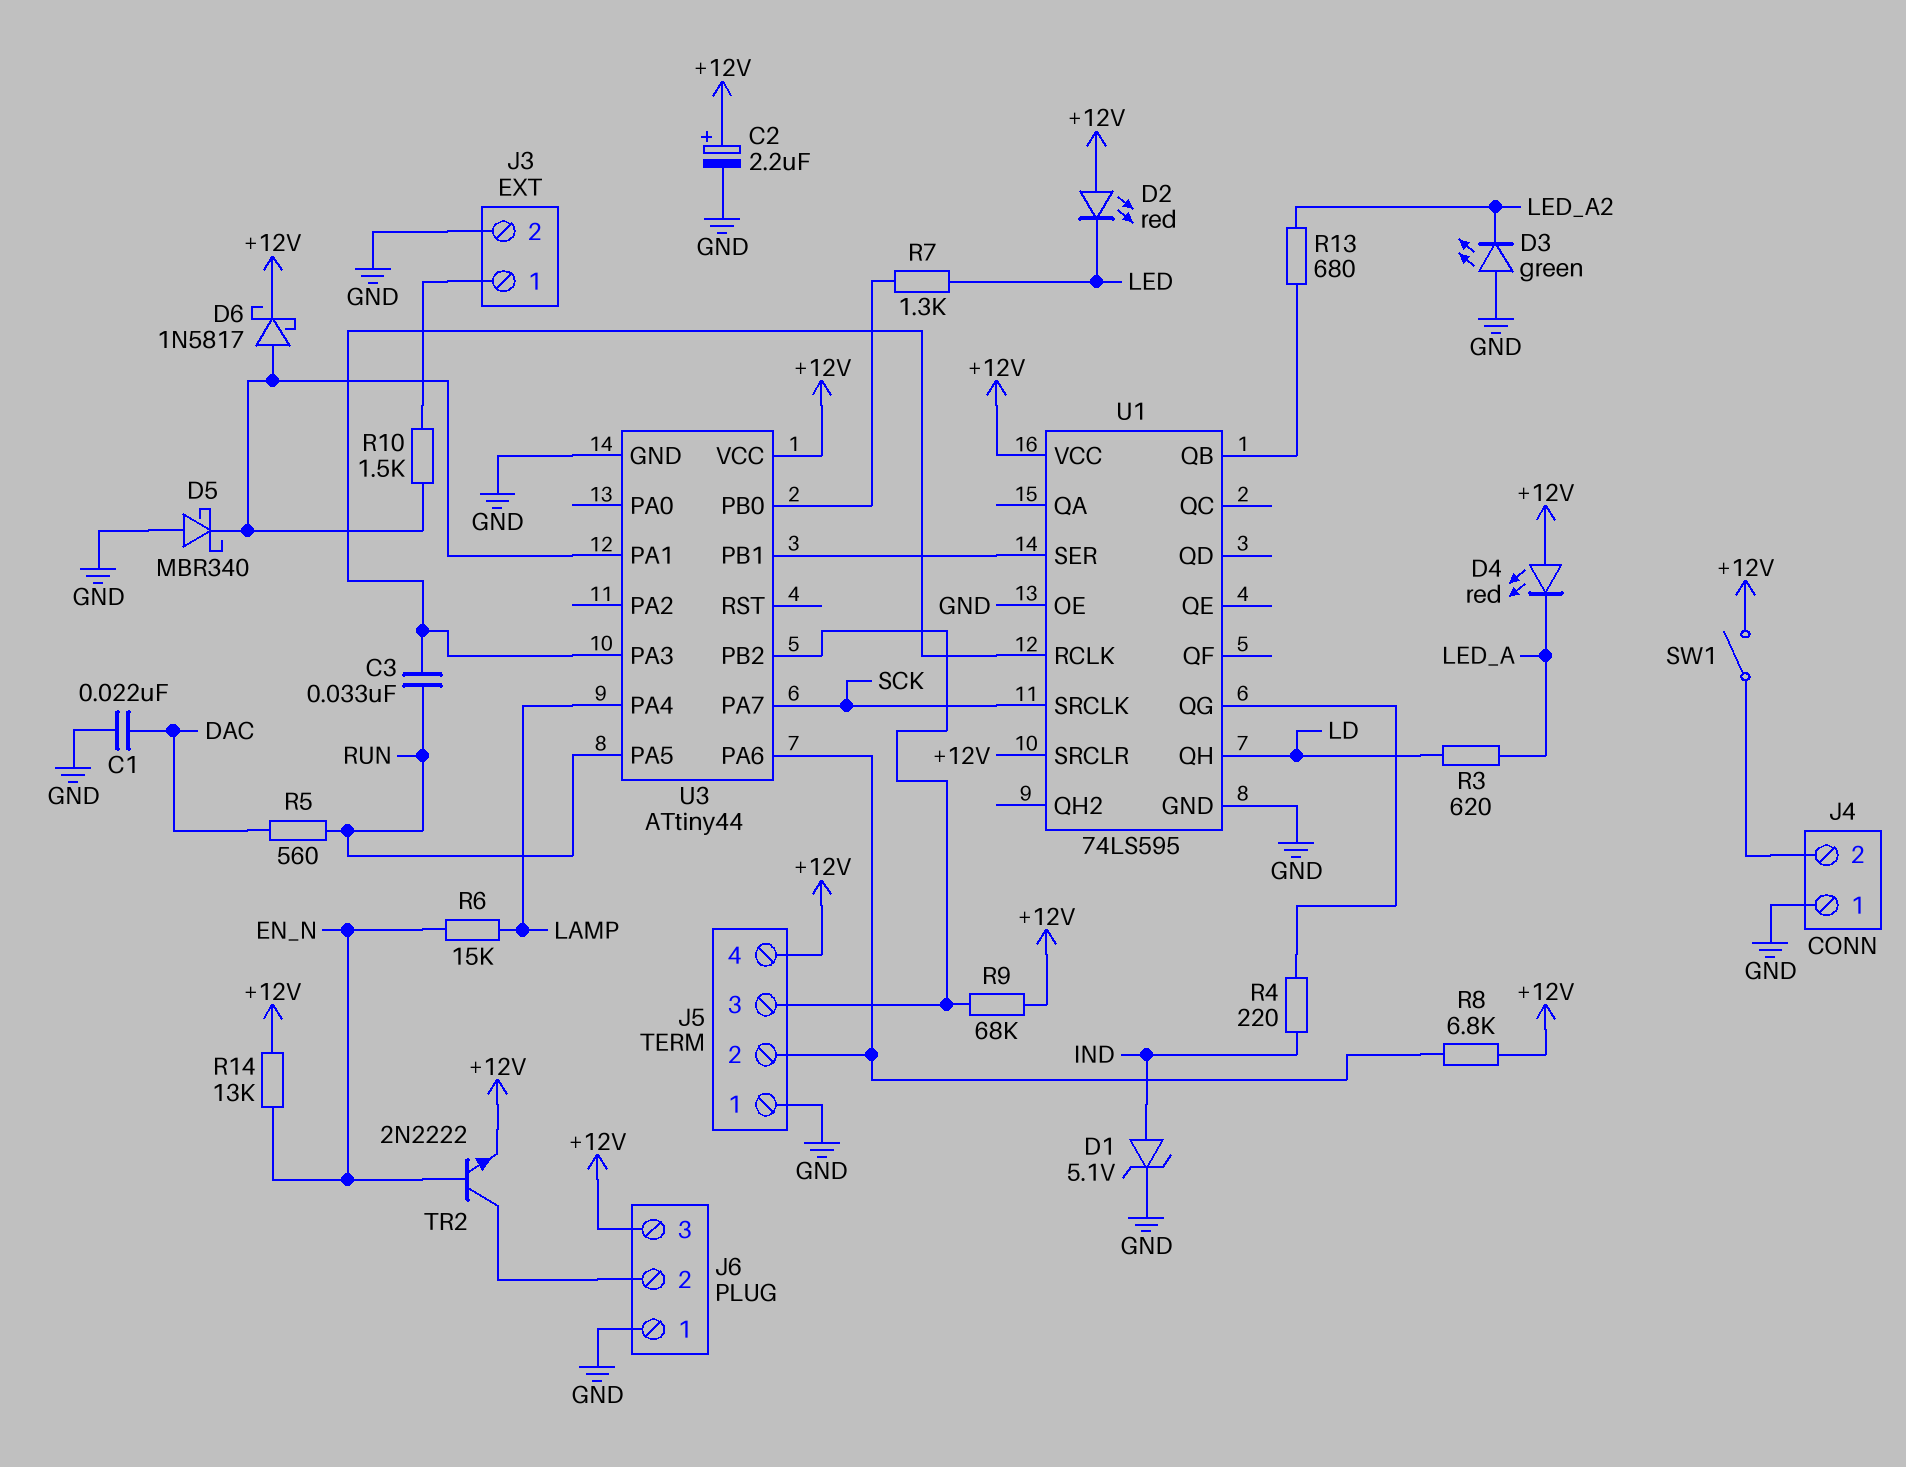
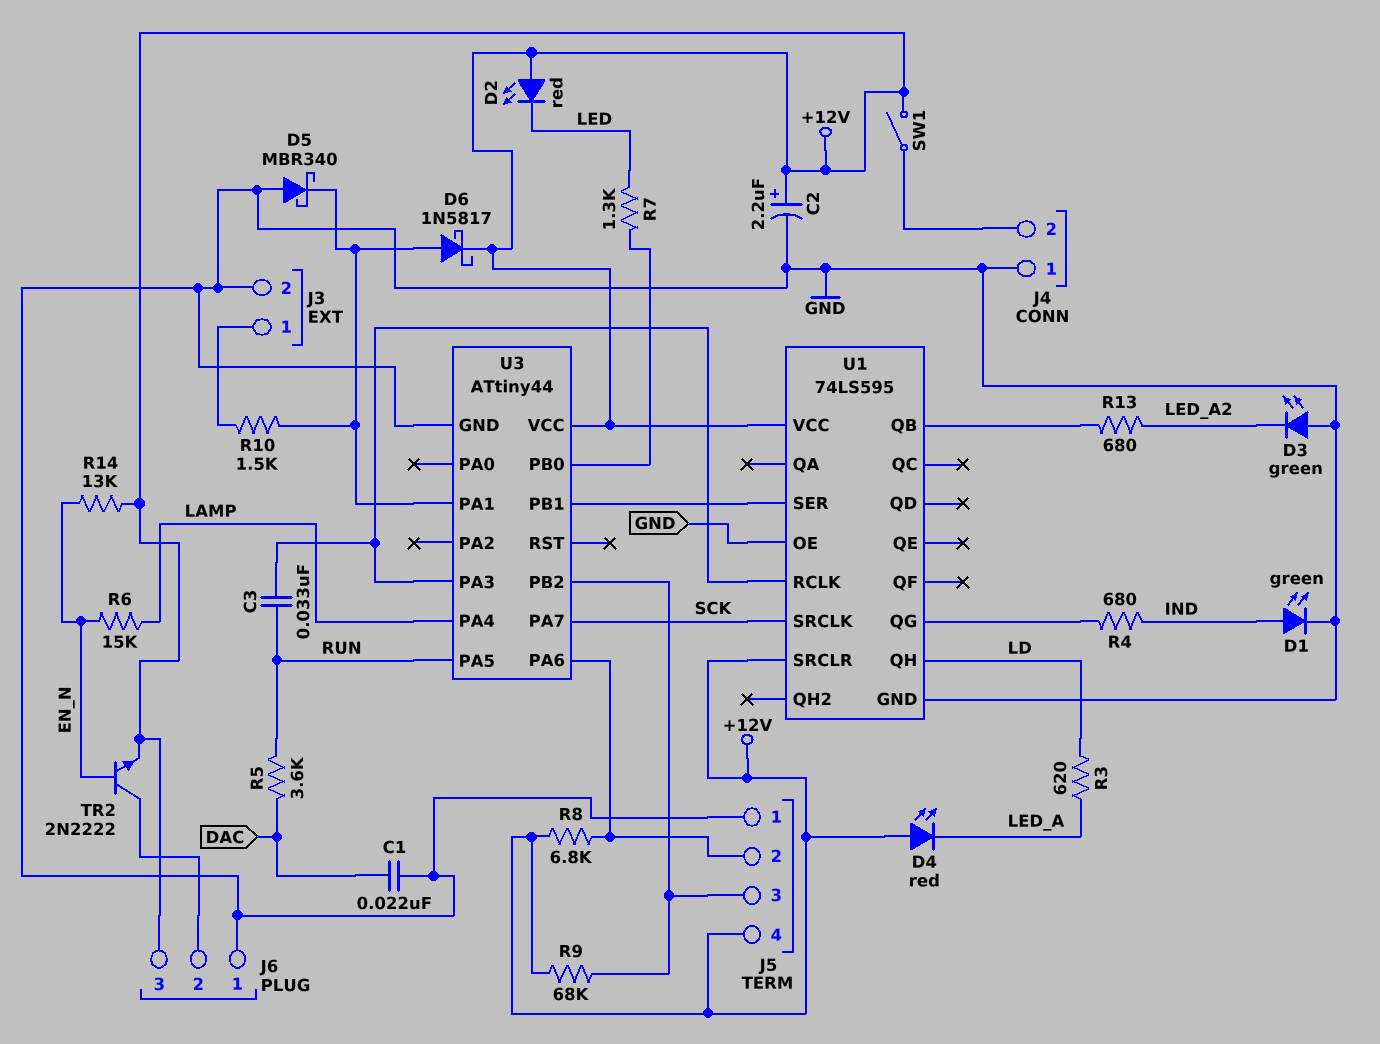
D1: zener 5.1V (A IND, K GND) -> LED green (A IND, K GND)
R4: 220 (IND, U1/QG) -> 680 (IND, U1/QG)
R5: 560 (DAC, RUN) -> 3.6k (DAC, RUN)

